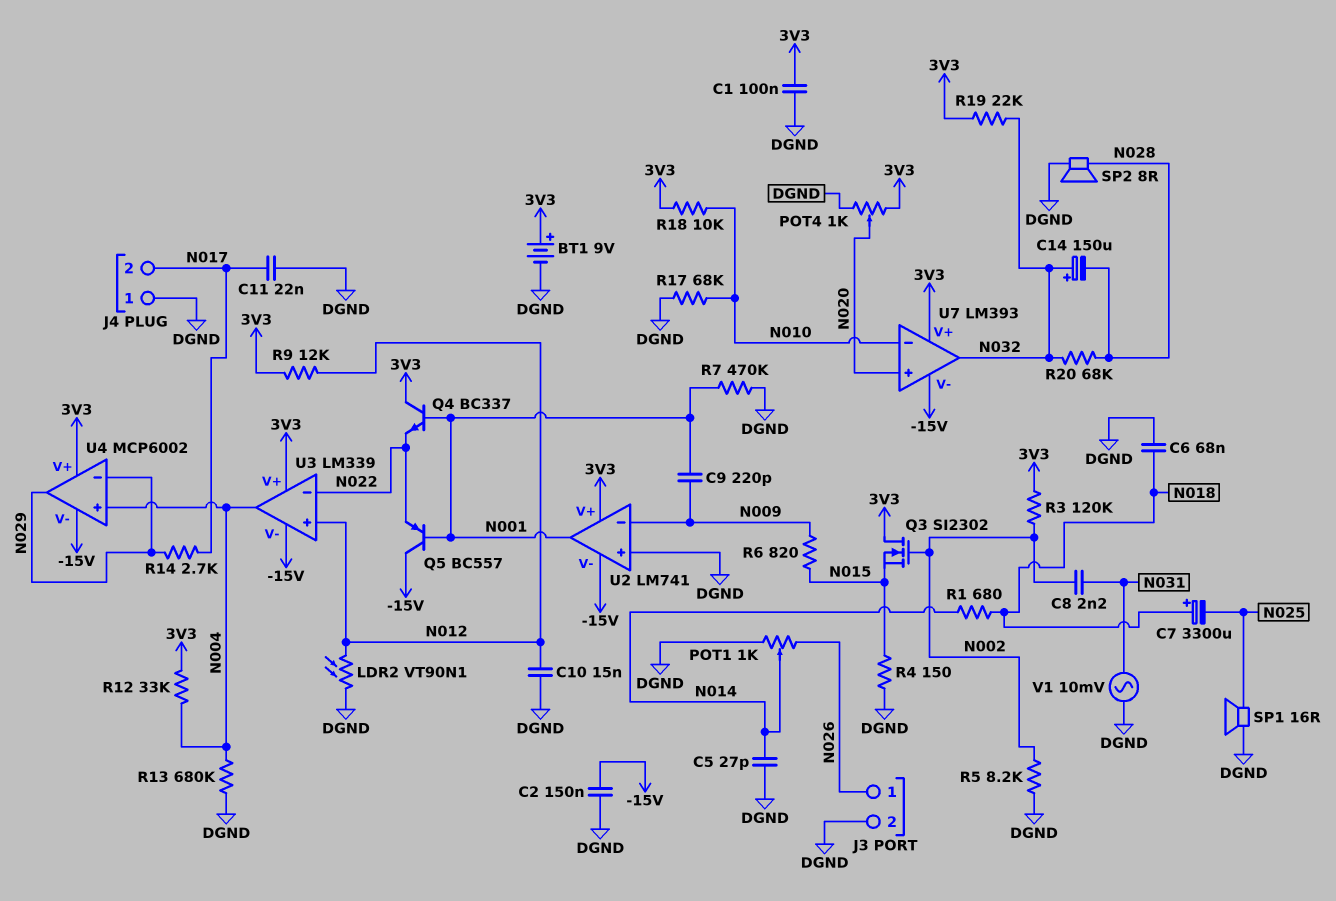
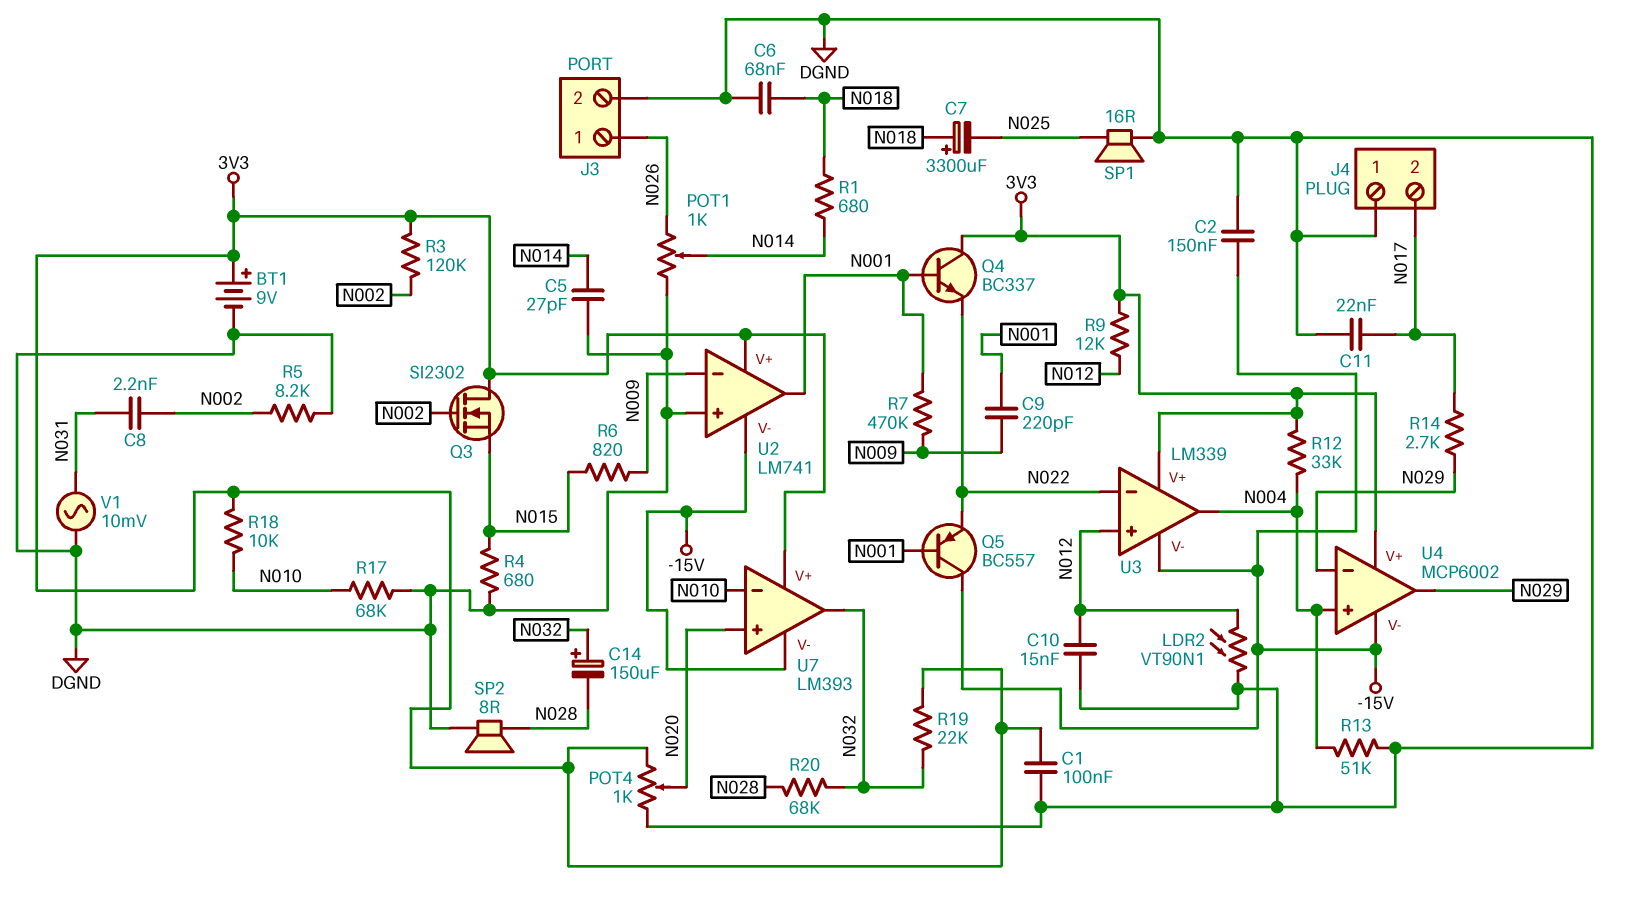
R4: 150 (DGND, N015) -> 680 (DGND, N015)
R7: 470k (DGND, N001) -> 470k (N001, N009)
R13: 680k (DGND, N004) -> 51k (DGND, N004)

